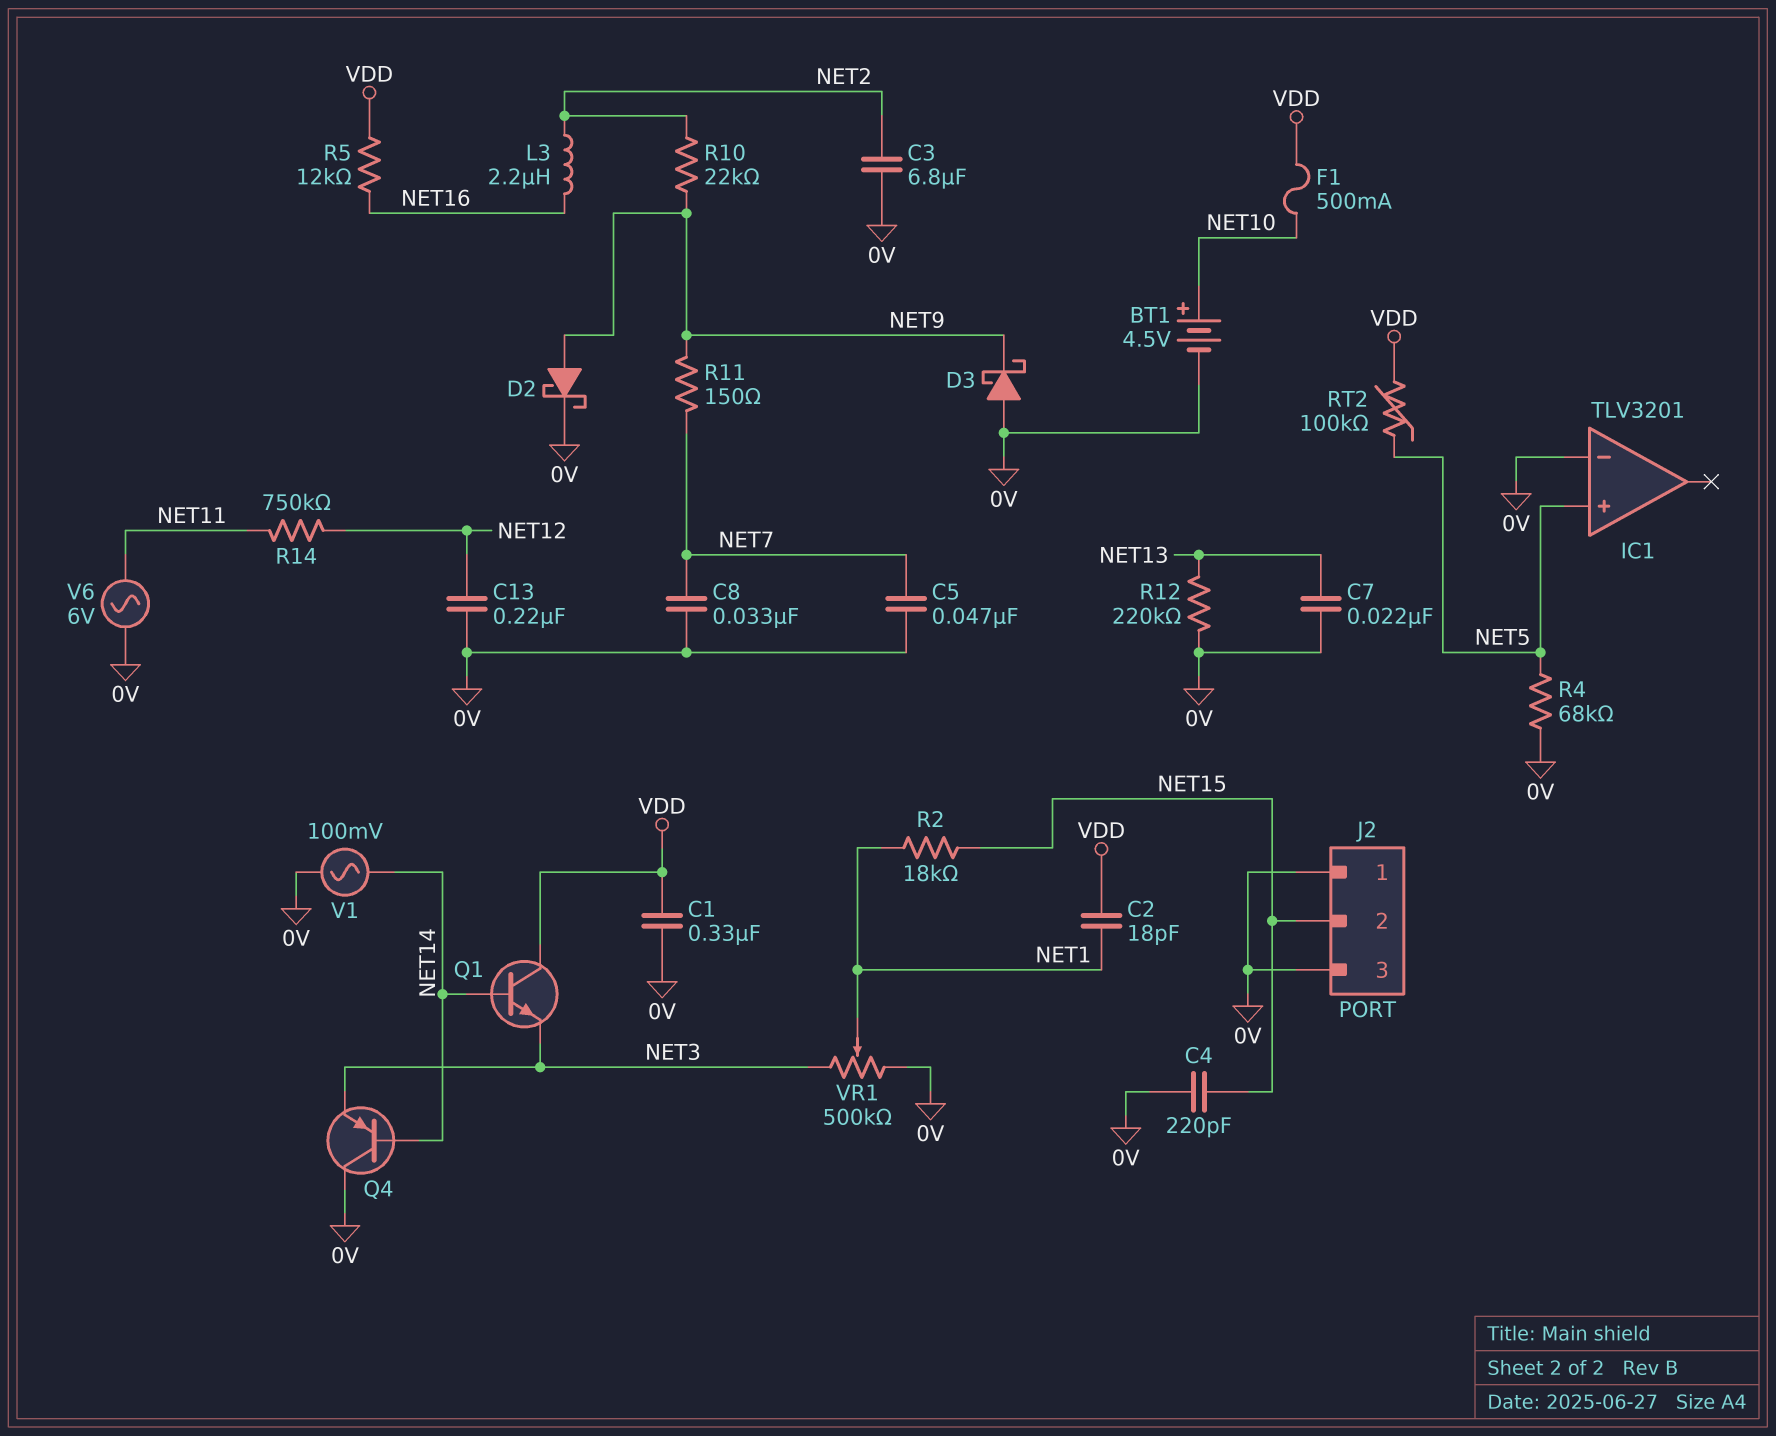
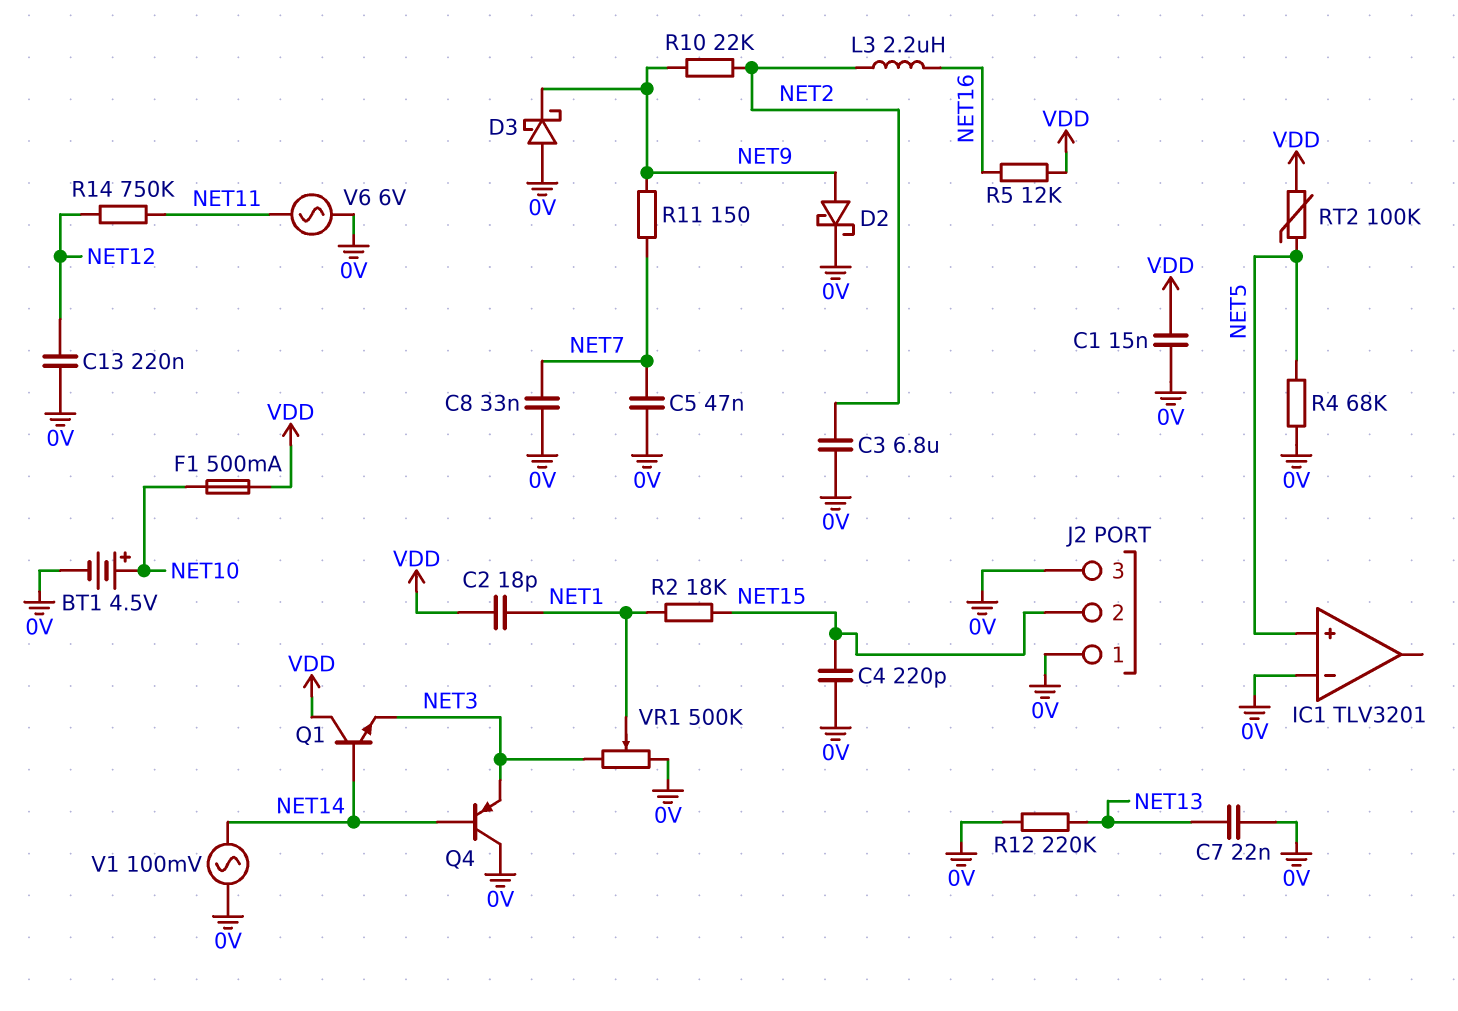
C1: 330nF (0V, VDD) -> 15nF (0V, VDD)

